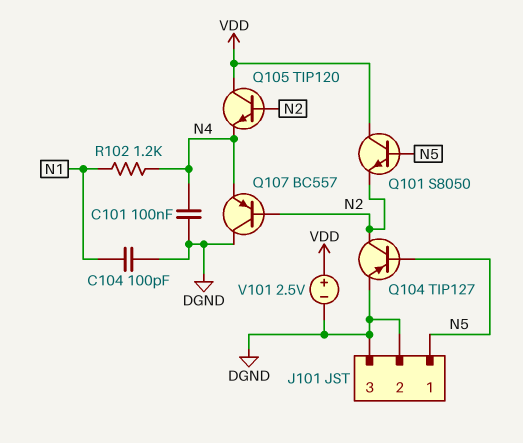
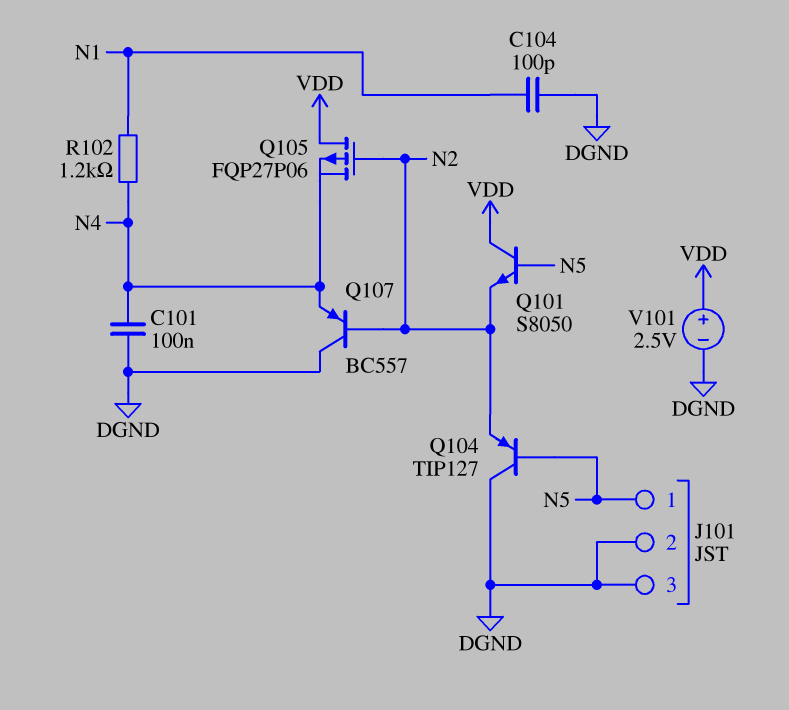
Q104: PNP TIP127 (B N5, C N2, E DGND) -> PNP TIP127 (B N5, C DGND, E N2)
Q105: NPN TIP120 (B N2, C VDD, E N4) -> PMOS FQP27P06 (G N2, D VDD, S N4)

